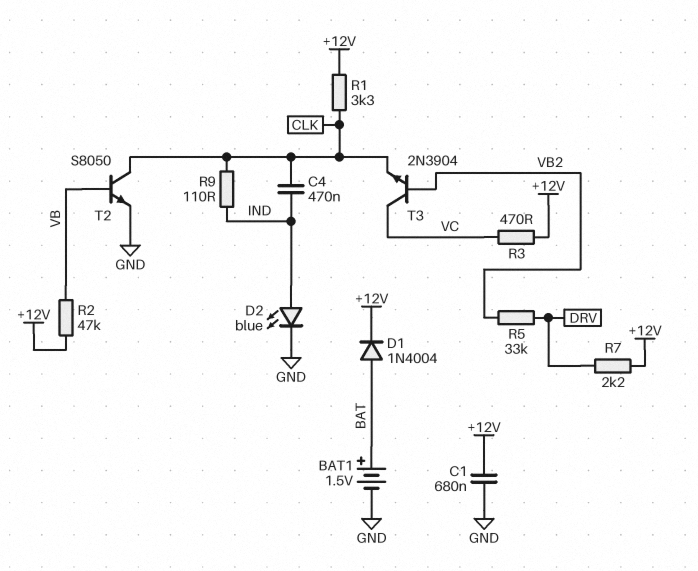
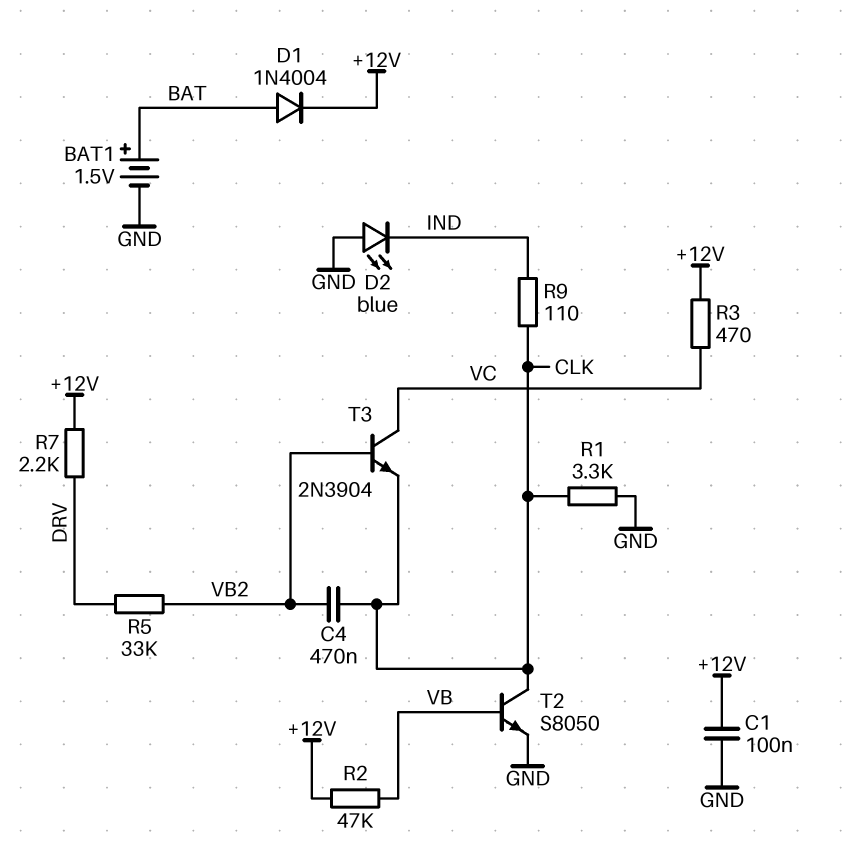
C1: 680nF (+12V, GND) -> 100nF (+12V, GND)
C4: 470nF (CLK, IND) -> 470nF (CLK, VB2)
D2: LED blue (A IND, K GND) -> LED blue (A GND, K IND)
R1: 3.3k (+12V, CLK) -> 3.3k (CLK, GND)

